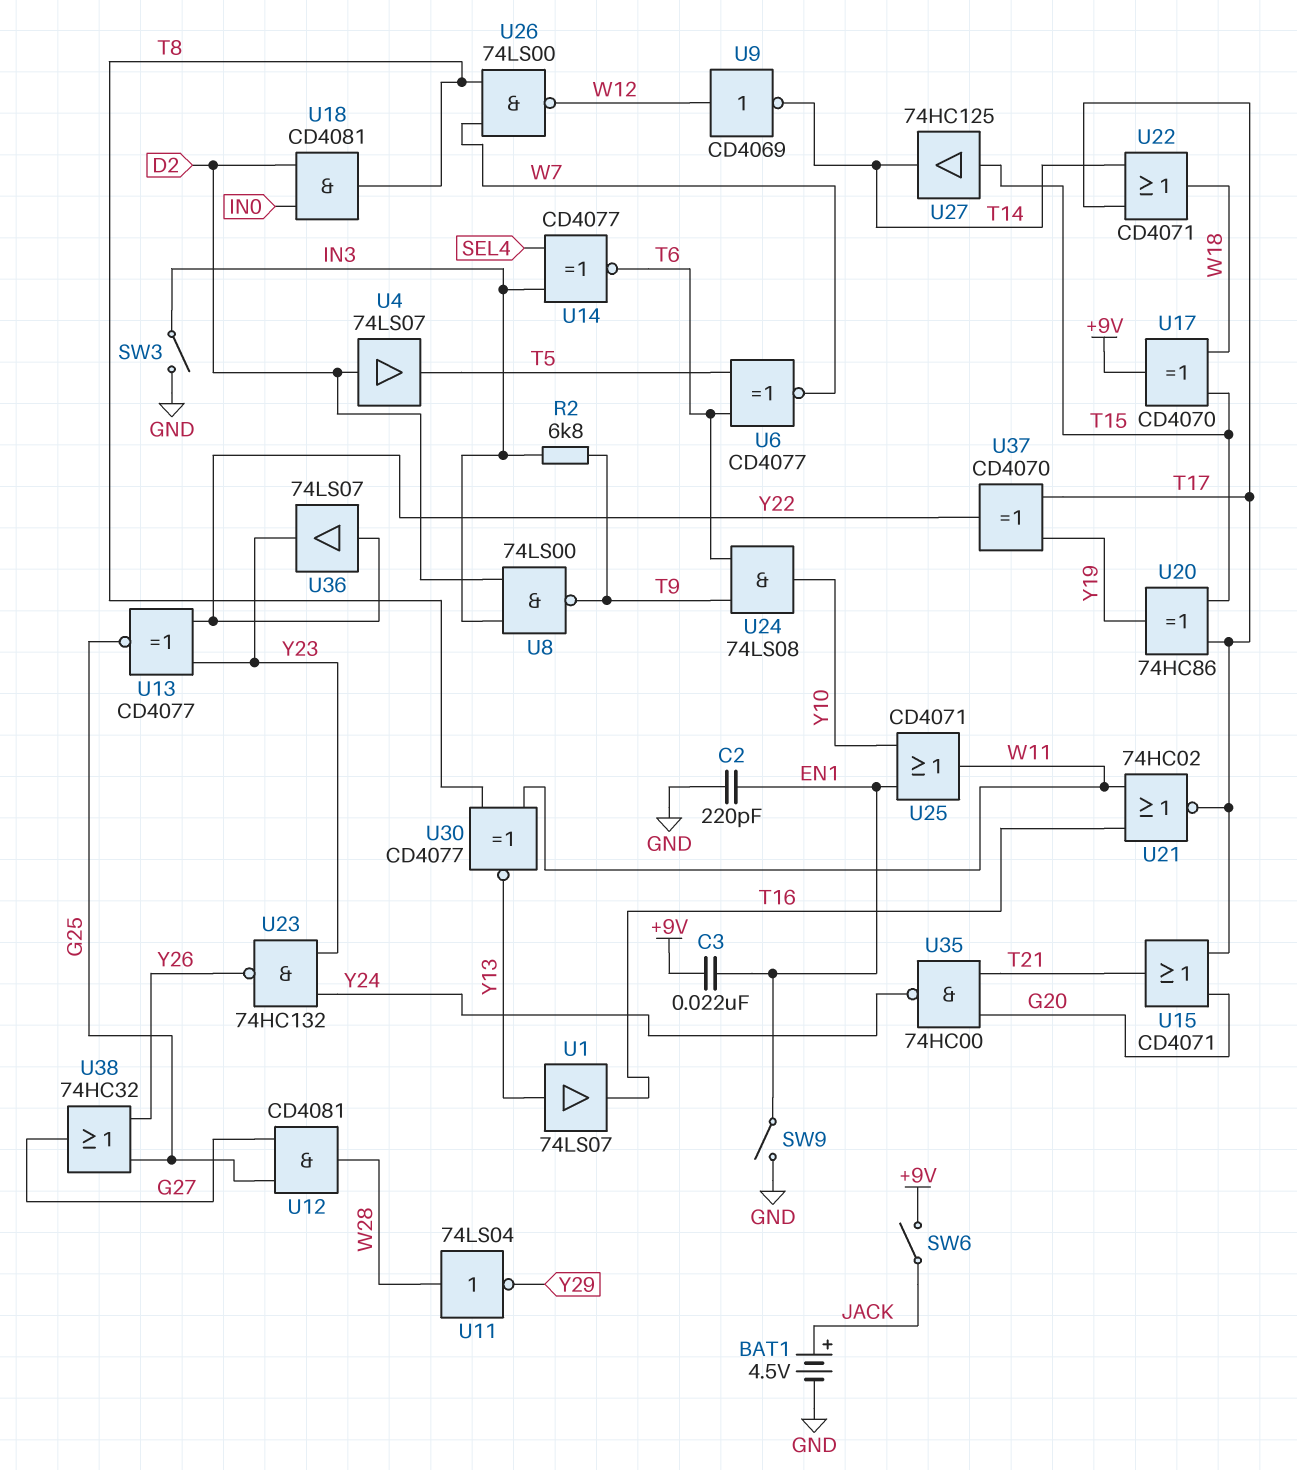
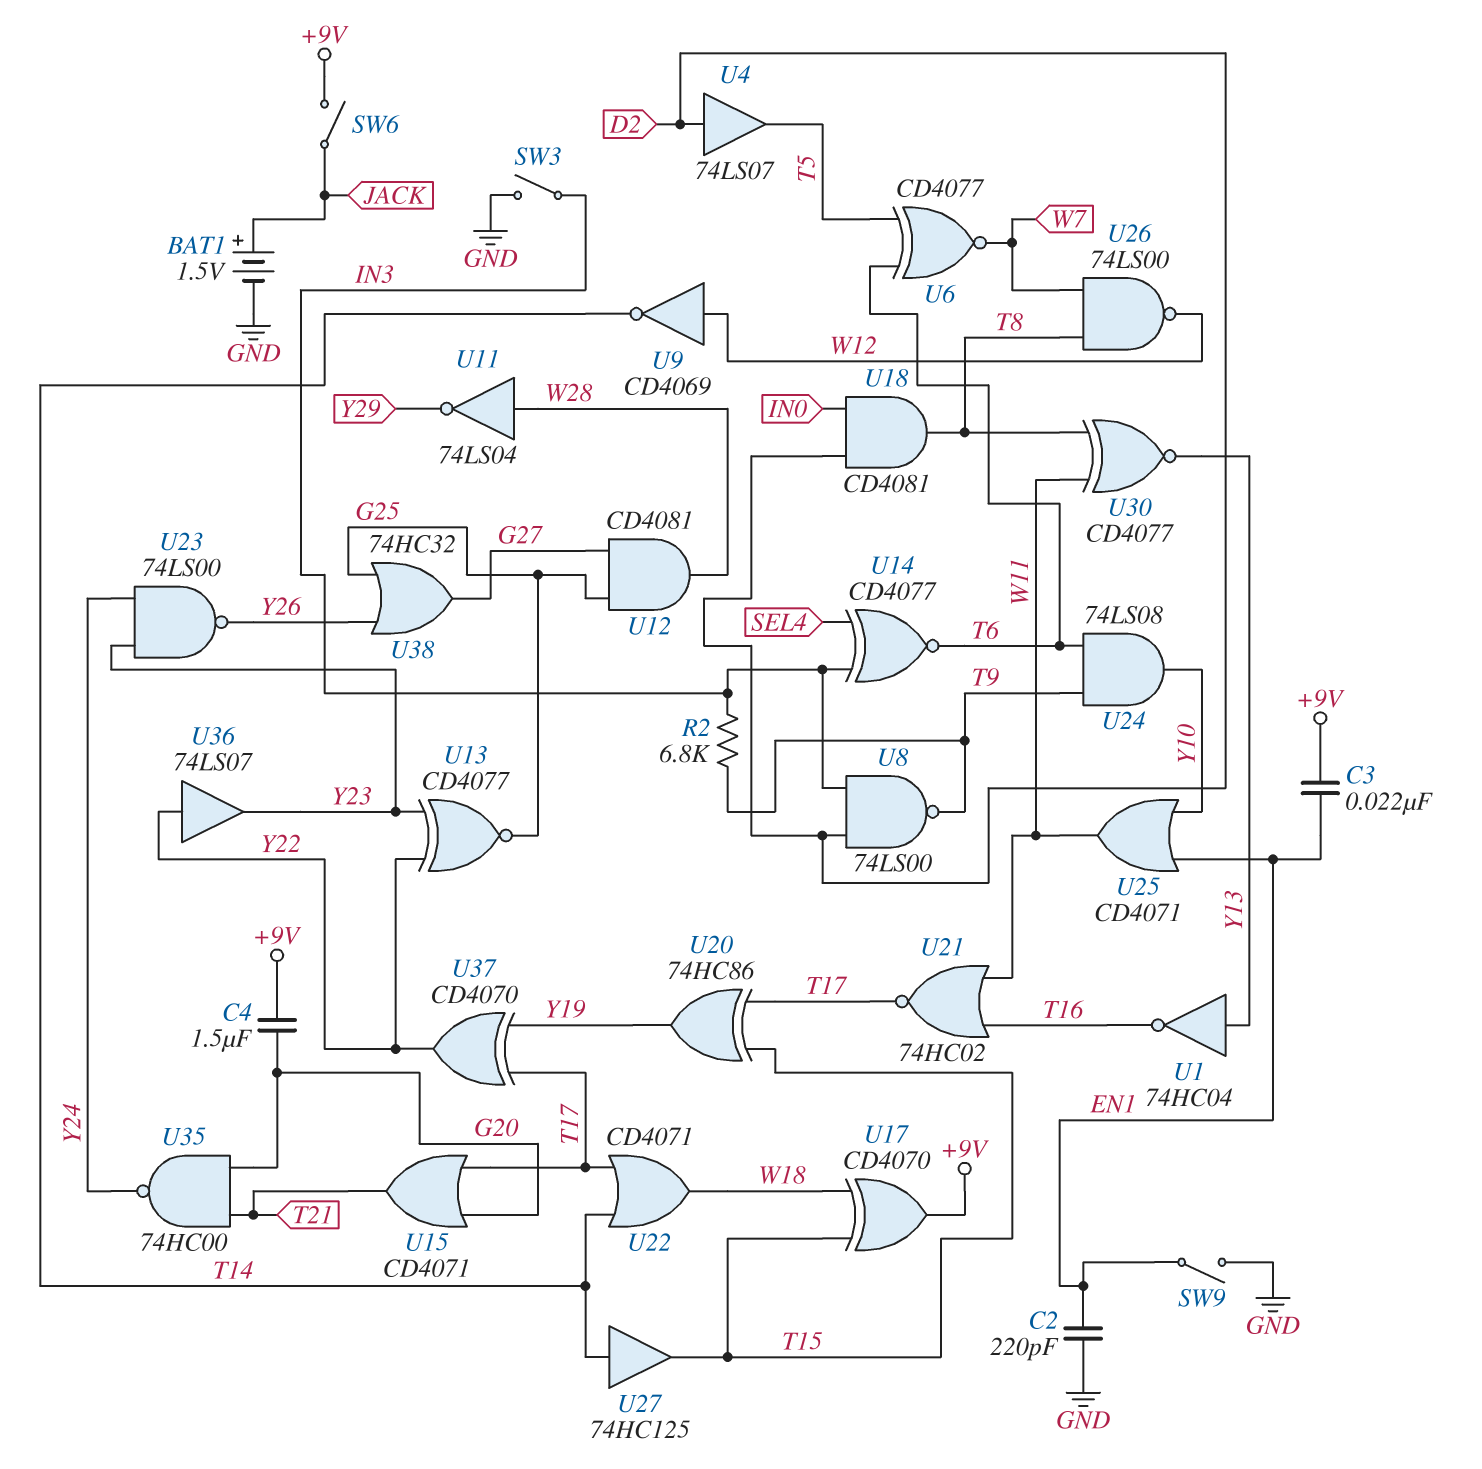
BAT1: 4.5V (plus JACK, minus GND) -> 1.5V (plus JACK, minus GND)
C4: none -> 1.5uF (+9V, G20)
U1: buffer 74LS07 (in Y13, out T16) -> NOT 74HC04 (in Y13, out T16)
U23: NAND 74HC132 (in Y23, in Y24, out Y26) -> NAND 74LS00 (in Y23, in Y24, out Y26)
U27: buffer 74HC125 (in T15, out T14) -> buffer 74HC125 (in T14, out T15)

